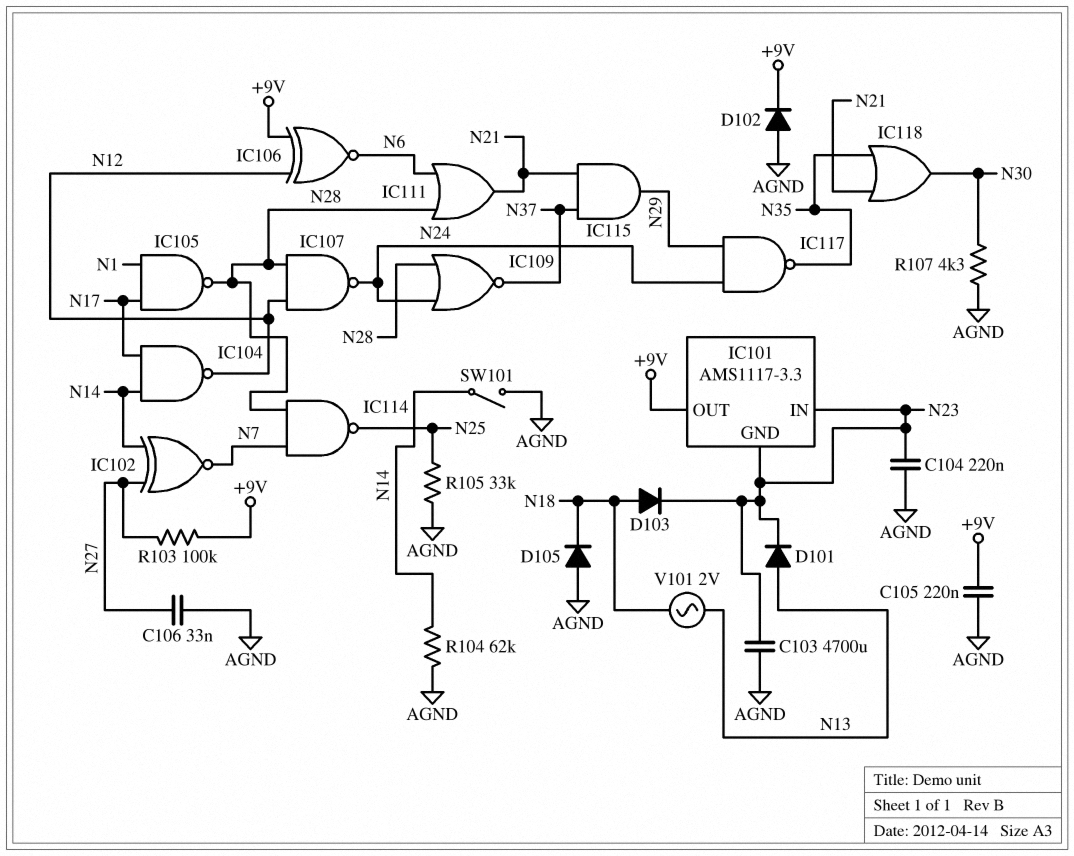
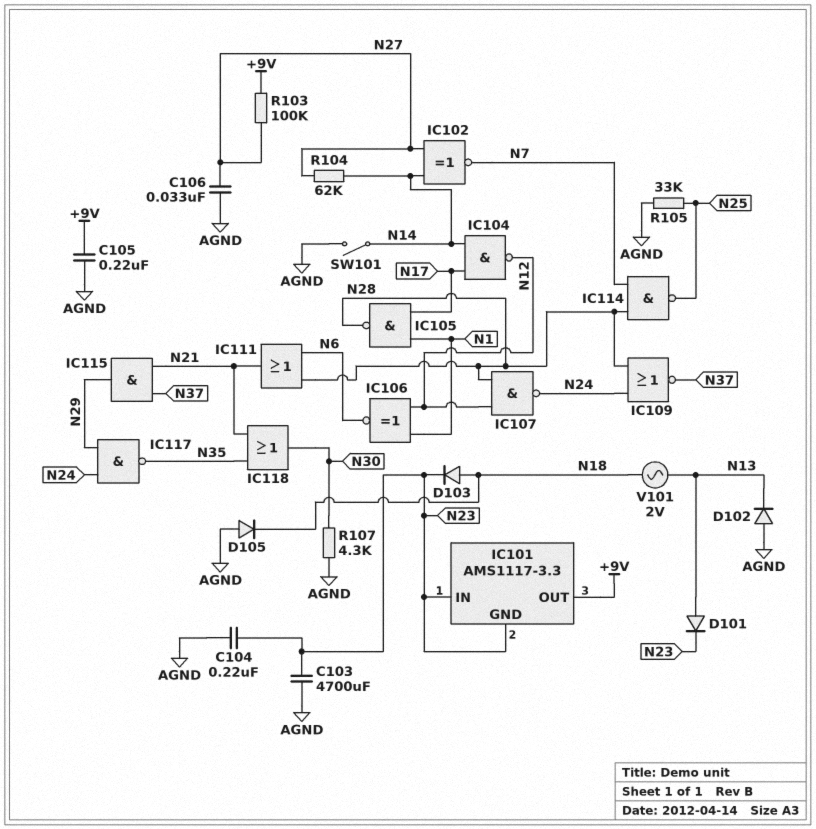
D102: diode (A AGND, K +9V) -> diode (A AGND, K N13)
IC106: XNOR (in +9V, in N12, out N6) -> XNOR (in N1, in N12, out N6)
R104: 62k (AGND, N14) -> 62k (N14, N27)

